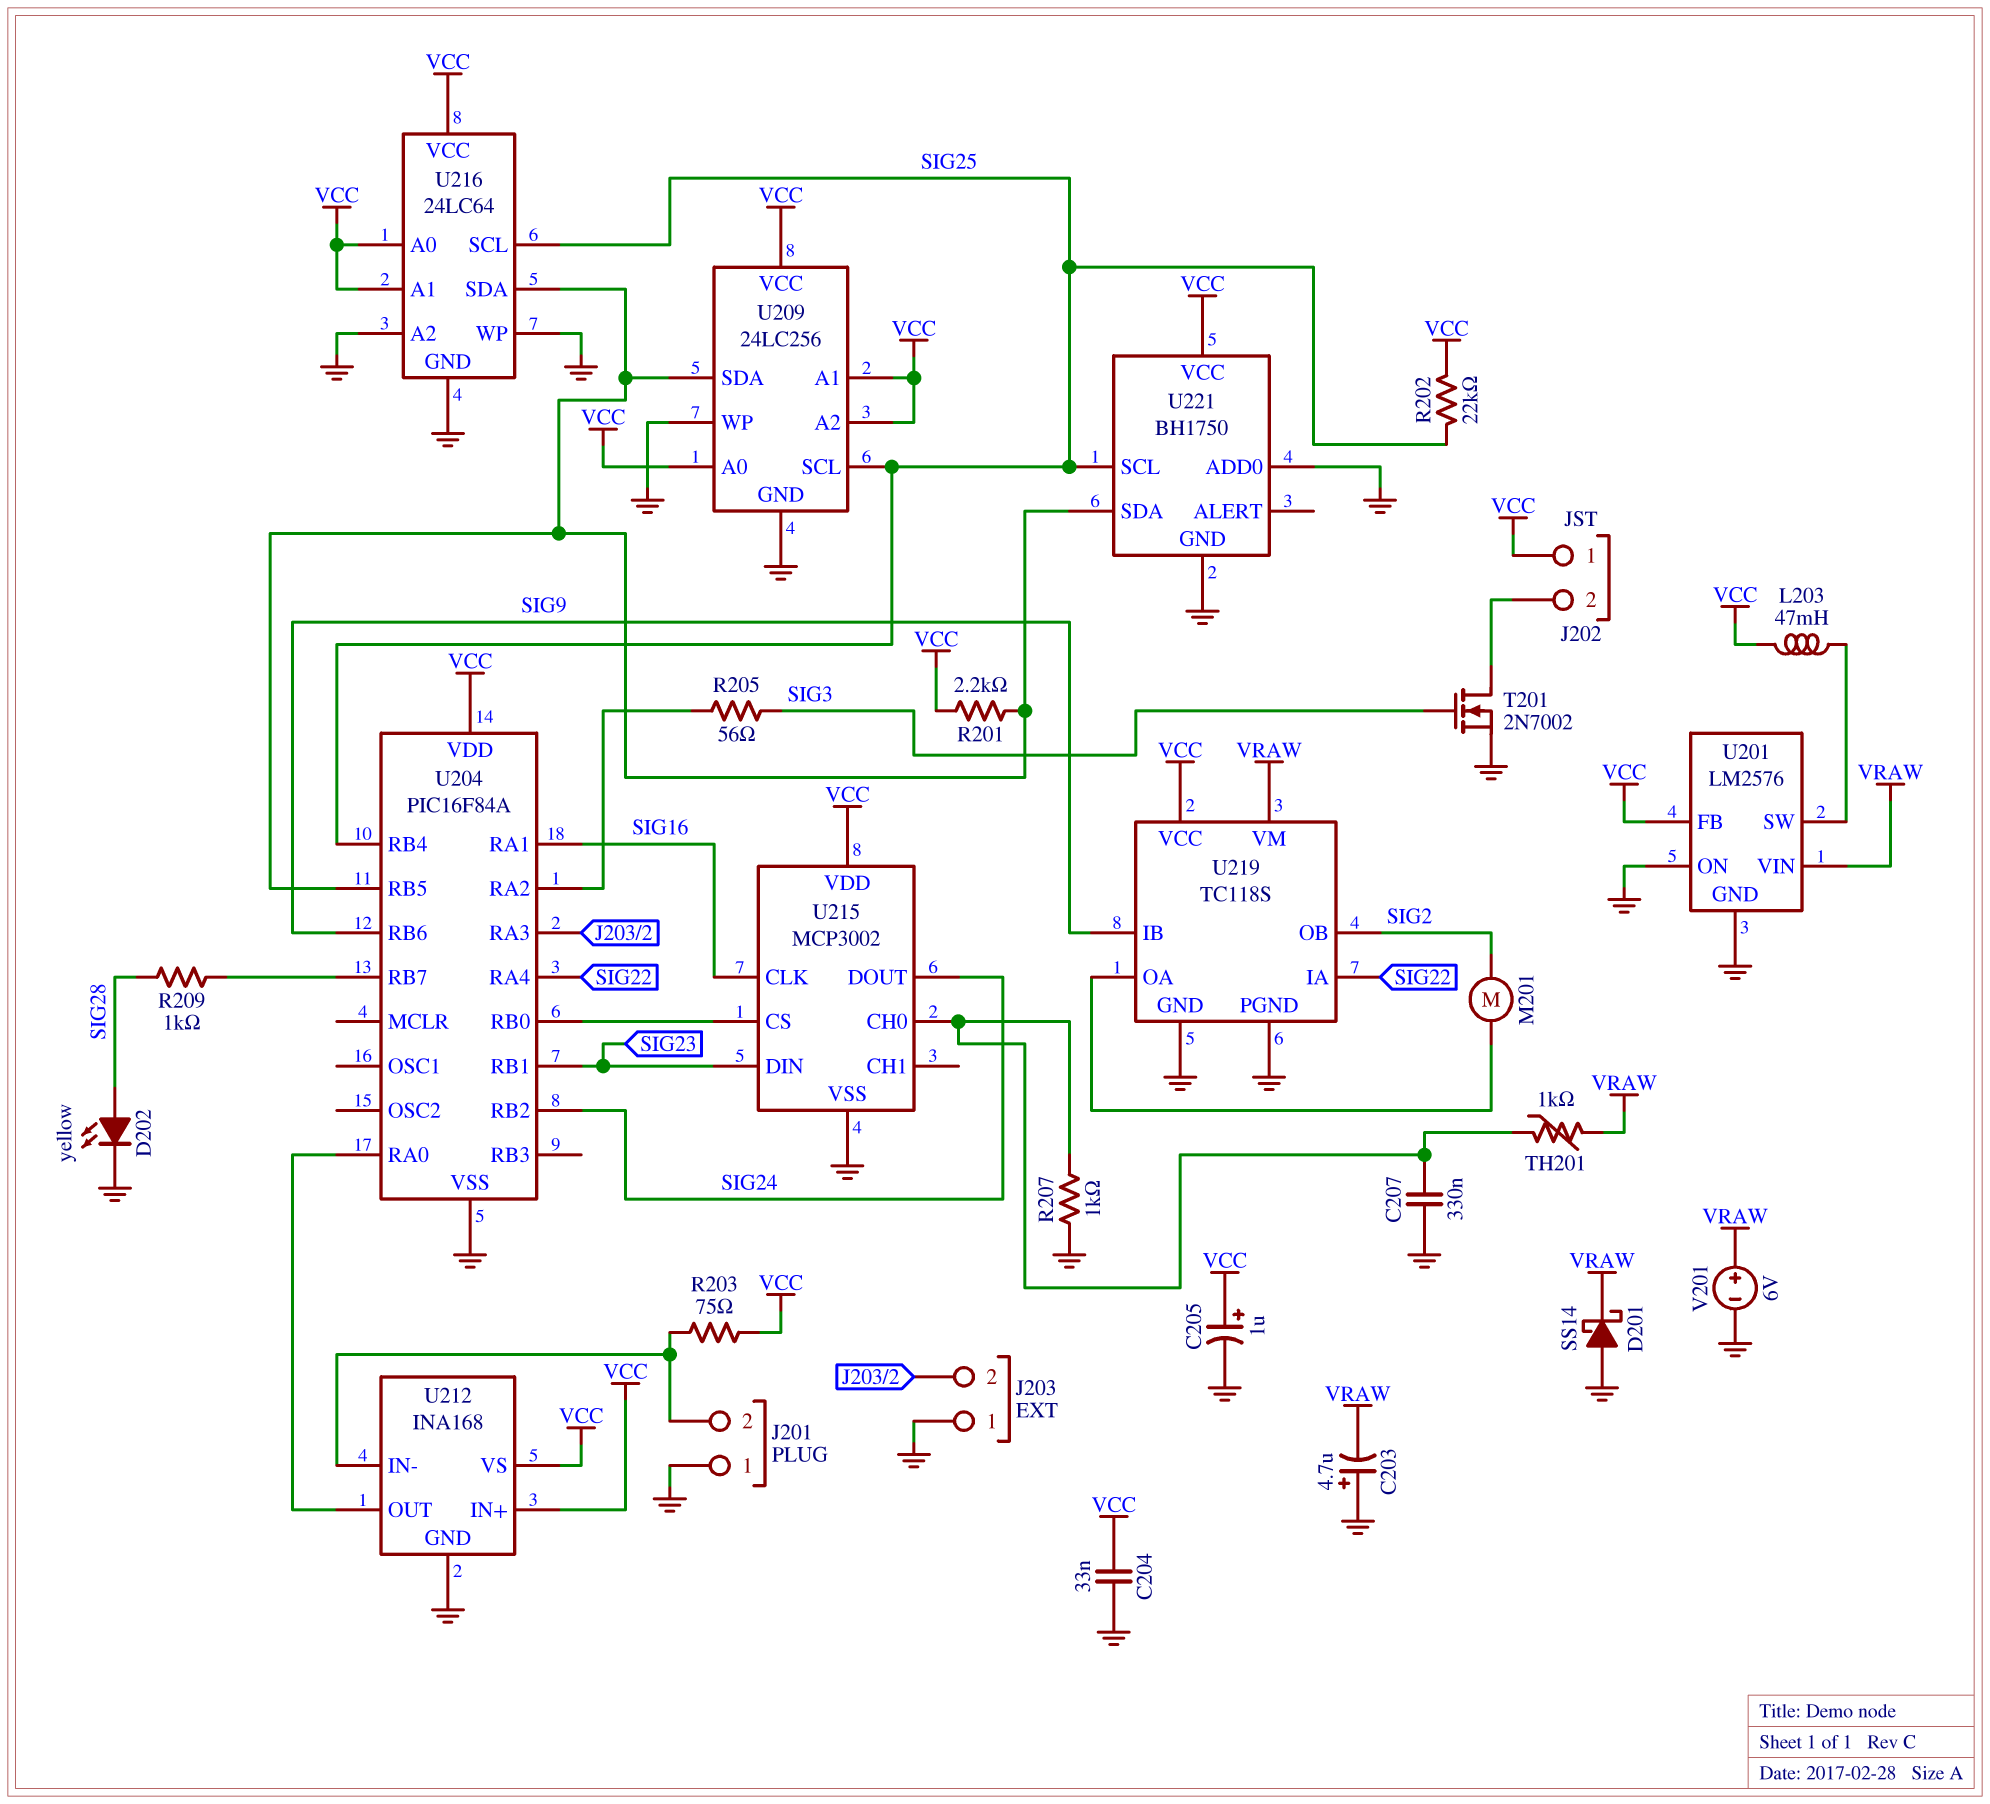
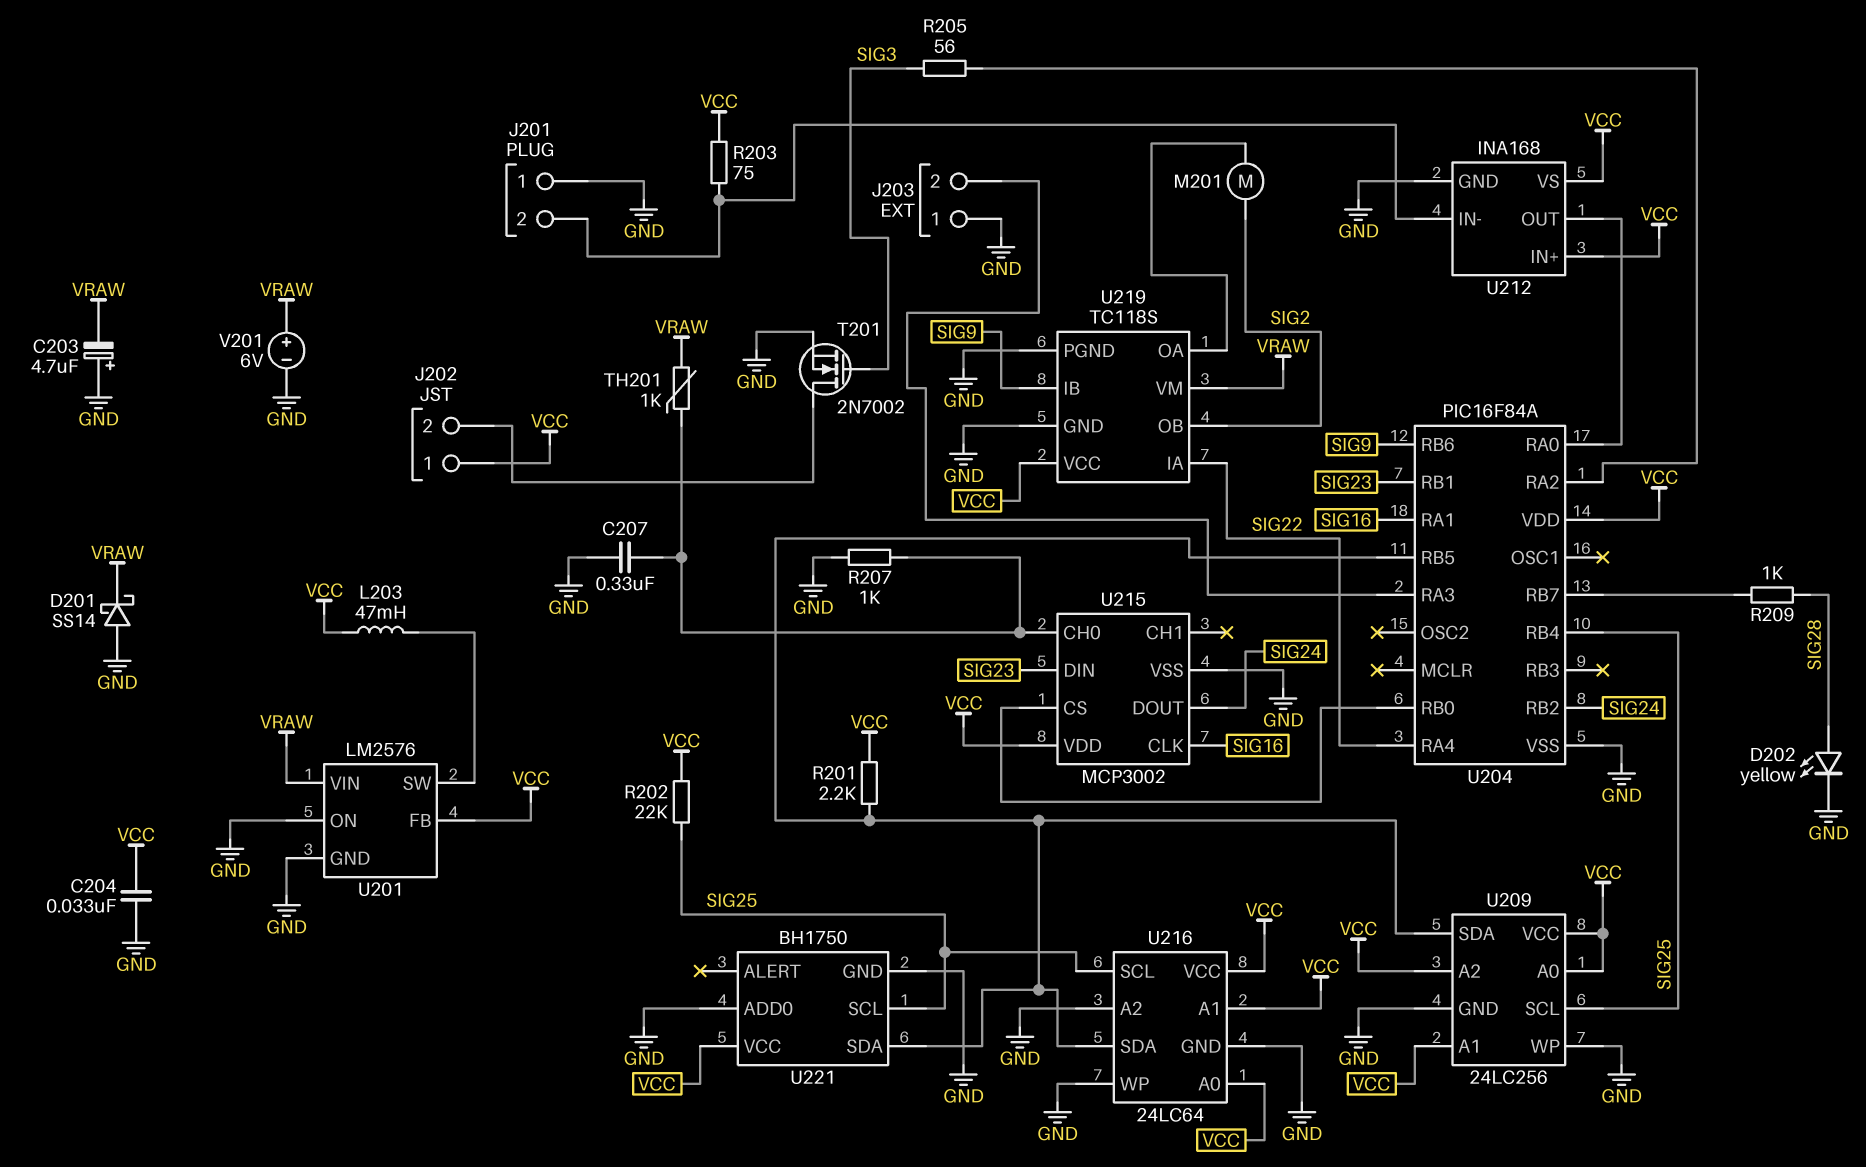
C205: 1uF (plus VCC, minus GND) -> none

